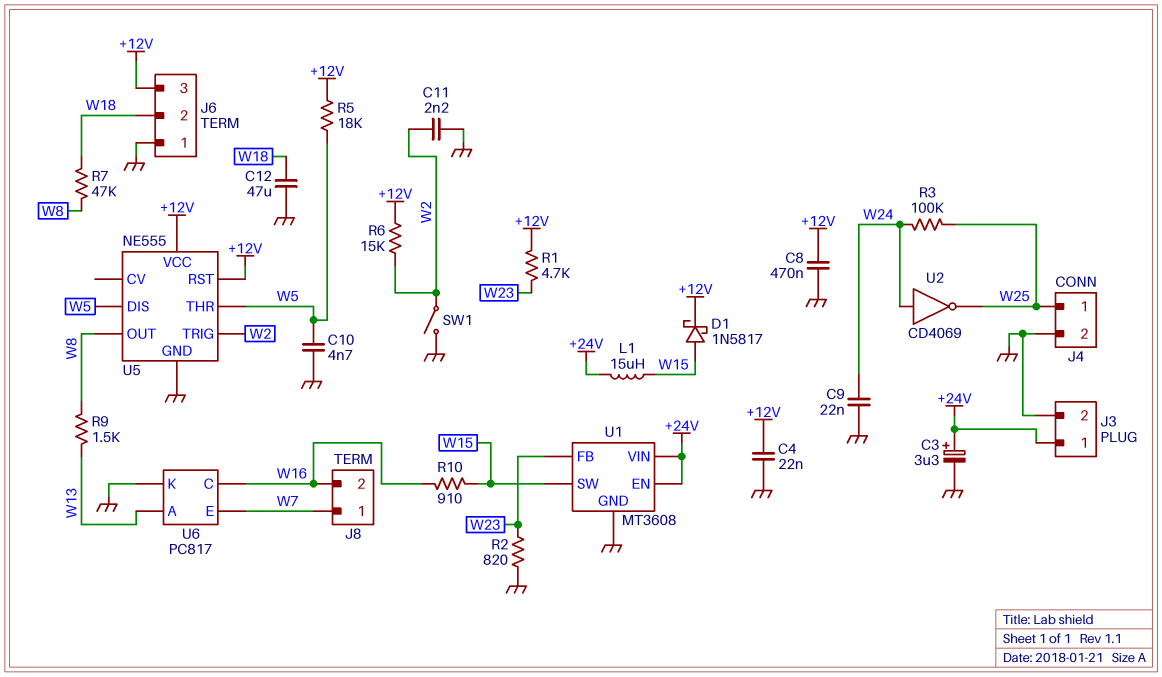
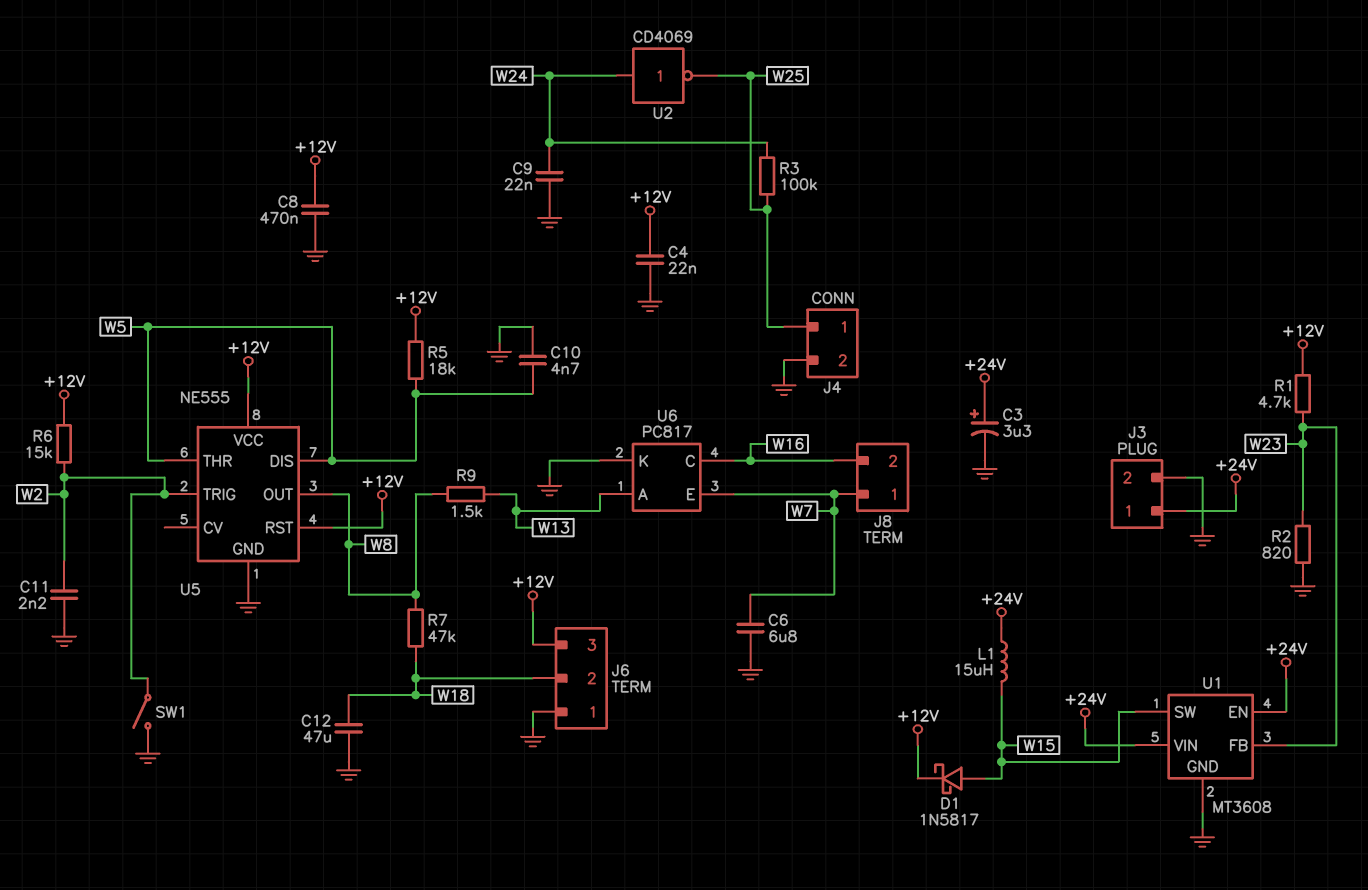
C6: none -> 6.8uF (GND, W7)
R10: 910 (W15, W16) -> none

